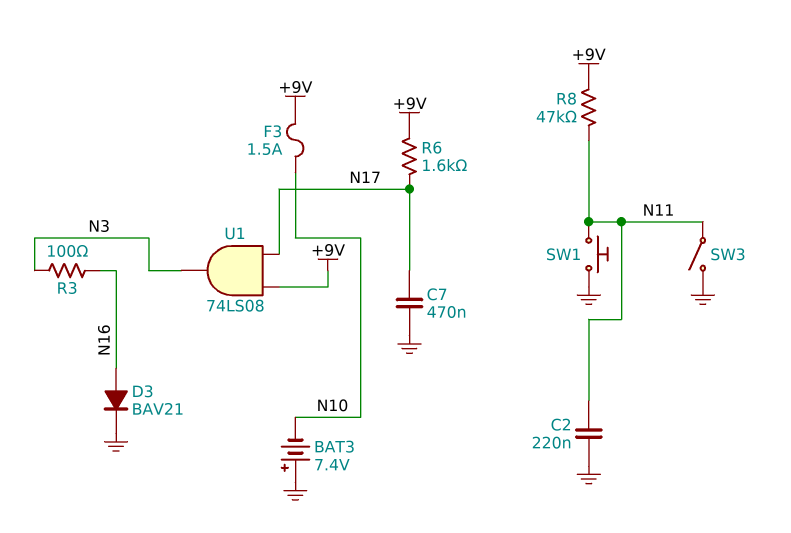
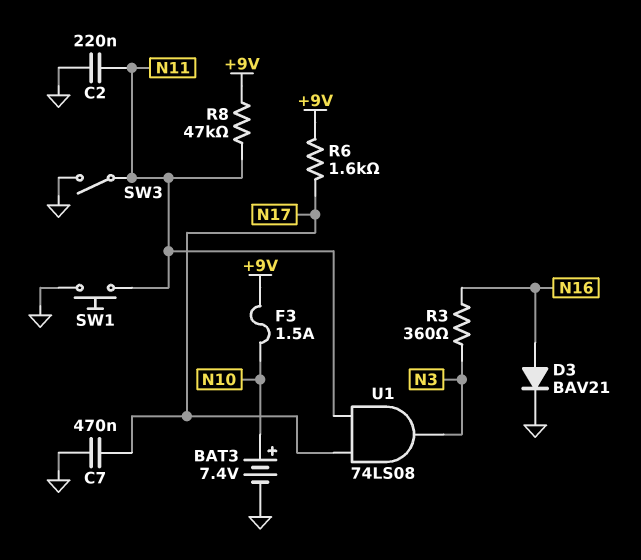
BAT3: 7.4V (plus GND, minus N10) -> 7.4V (plus N10, minus GND)
R3: 100 (N3, N16) -> 360 (N3, N16)
U1: AND 74LS08 (in +9V, in N17, out N3) -> AND 74LS08 (in N11, in N17, out N3)

